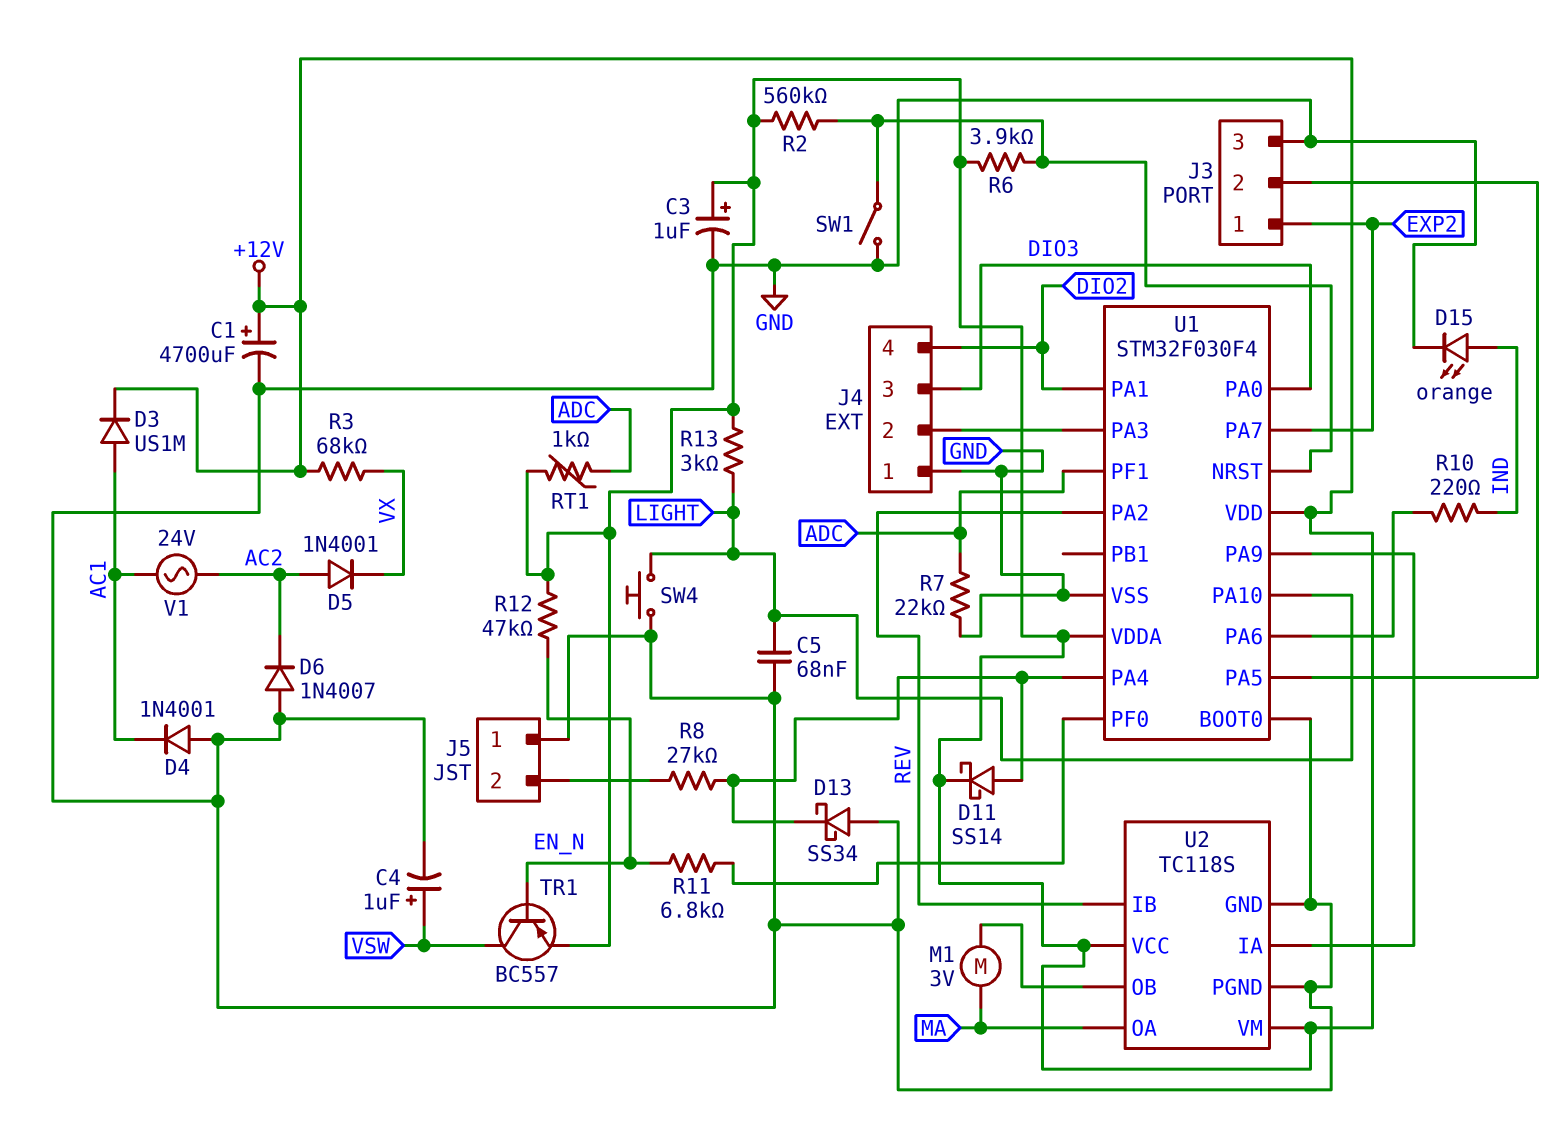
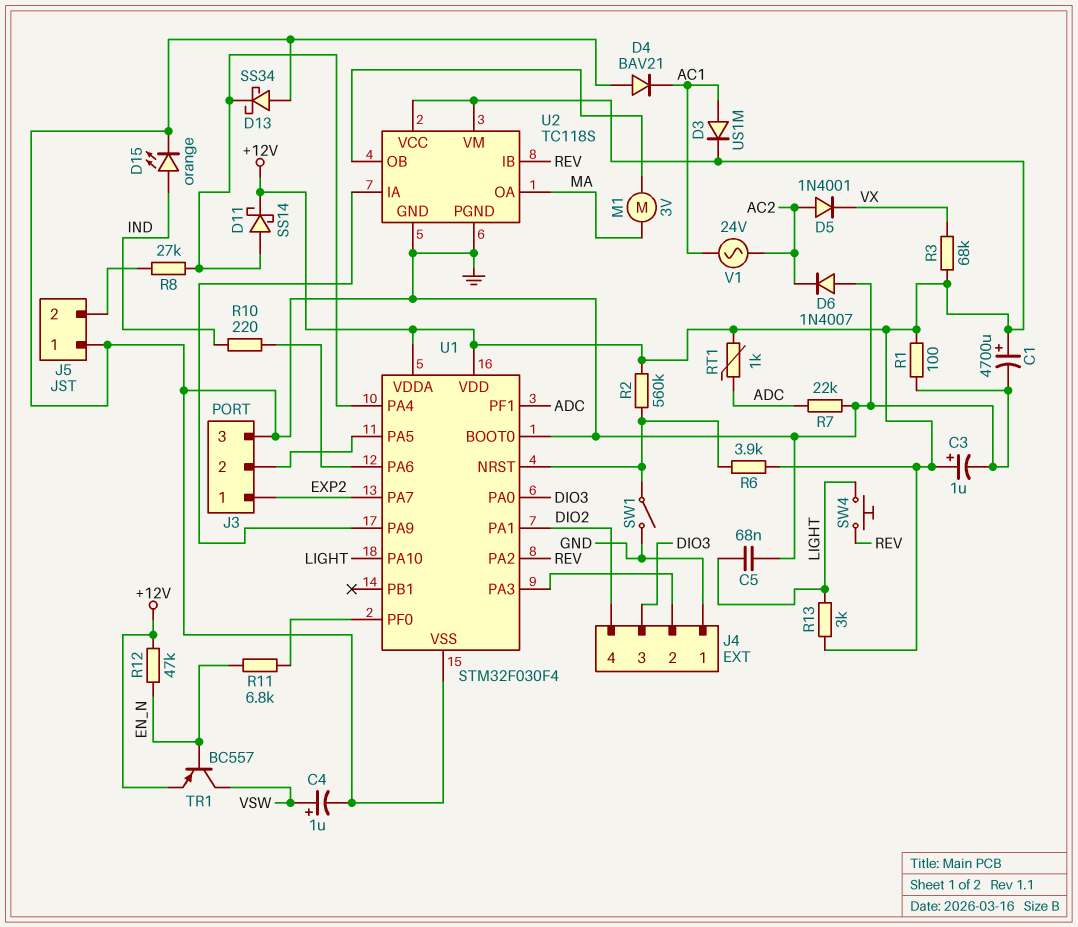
D4: diode 1N4001 (A GND, K AC1) -> diode BAV21 (A GND, K AC1)
R1: none -> 100 (+12V, GND)
SW4: button (GND, LIGHT) -> button (LIGHT, REV)

